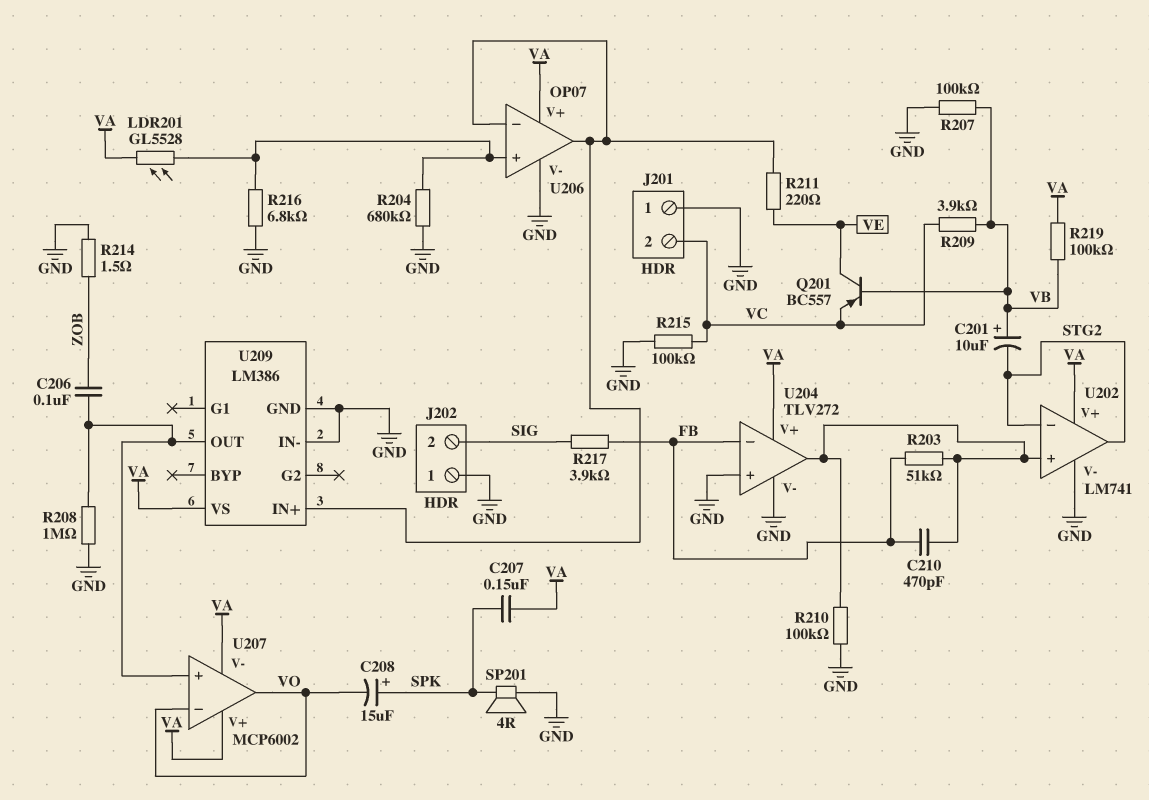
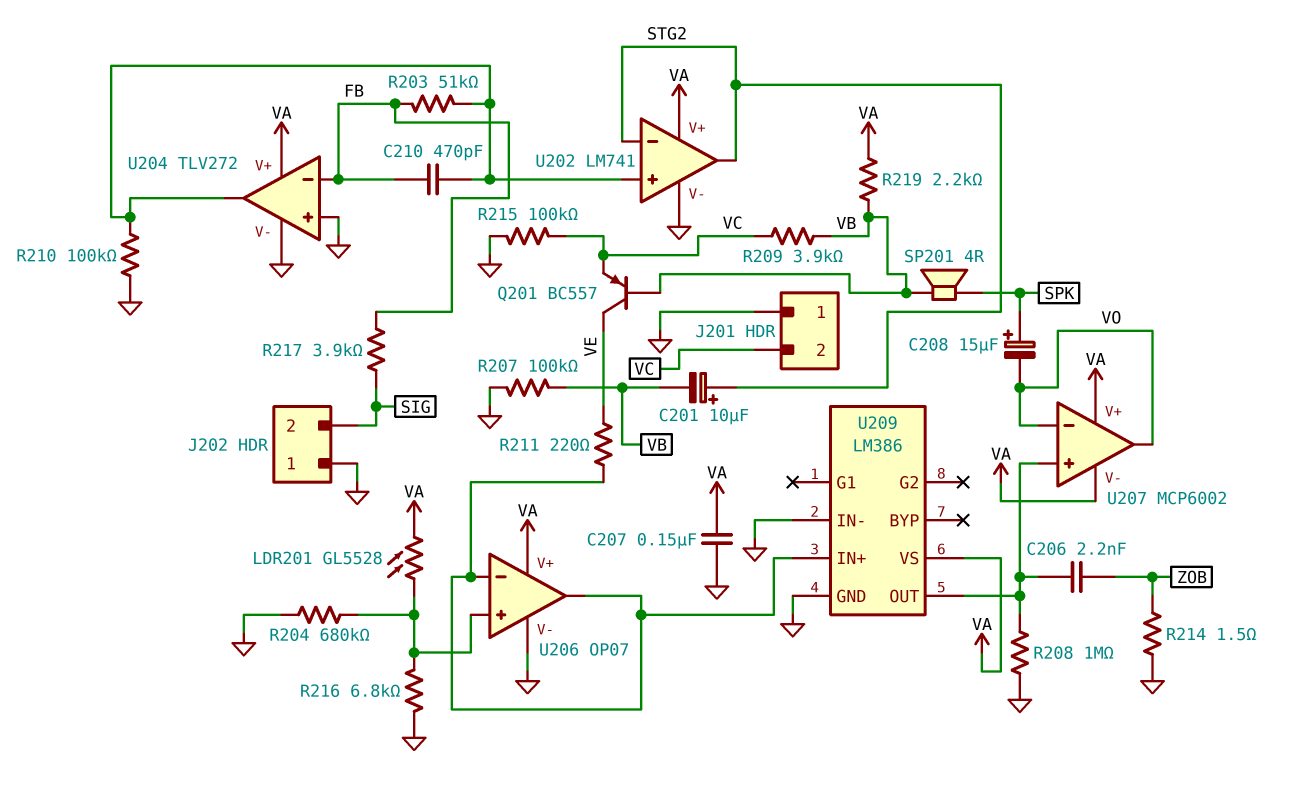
C201: 10uF (plus VB, minus STG2) -> 10uF (plus STG2, minus VB)
C206: 100nF (U207/in+, ZOB) -> 2.2nF (U207/in+, ZOB)
C207: 150nF (SPK, VA) -> 150nF (GND, VA)
R219: 100k (VA, VB) -> 2.2k (VA, VB)
SP201: speaker 4R (GND, SPK) -> speaker 4R (SPK, VB)

